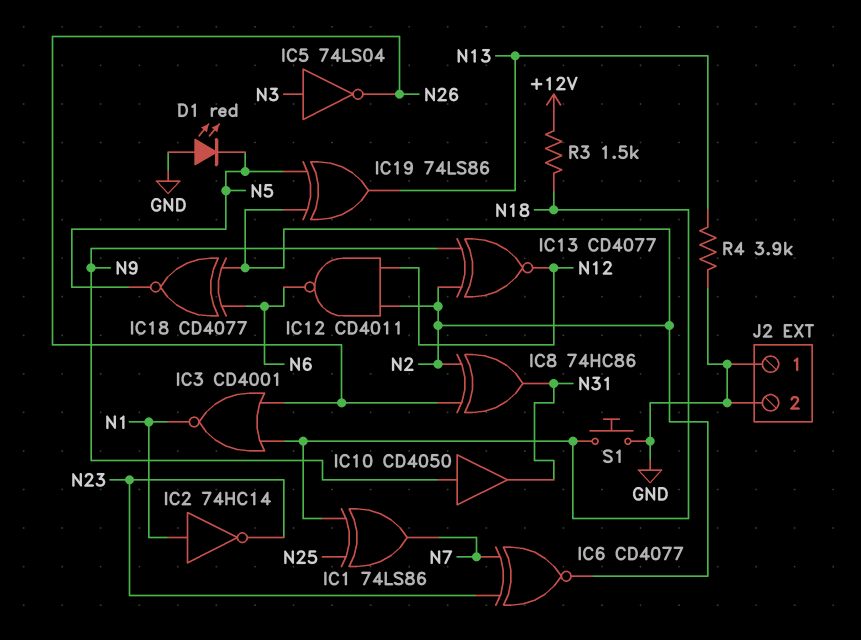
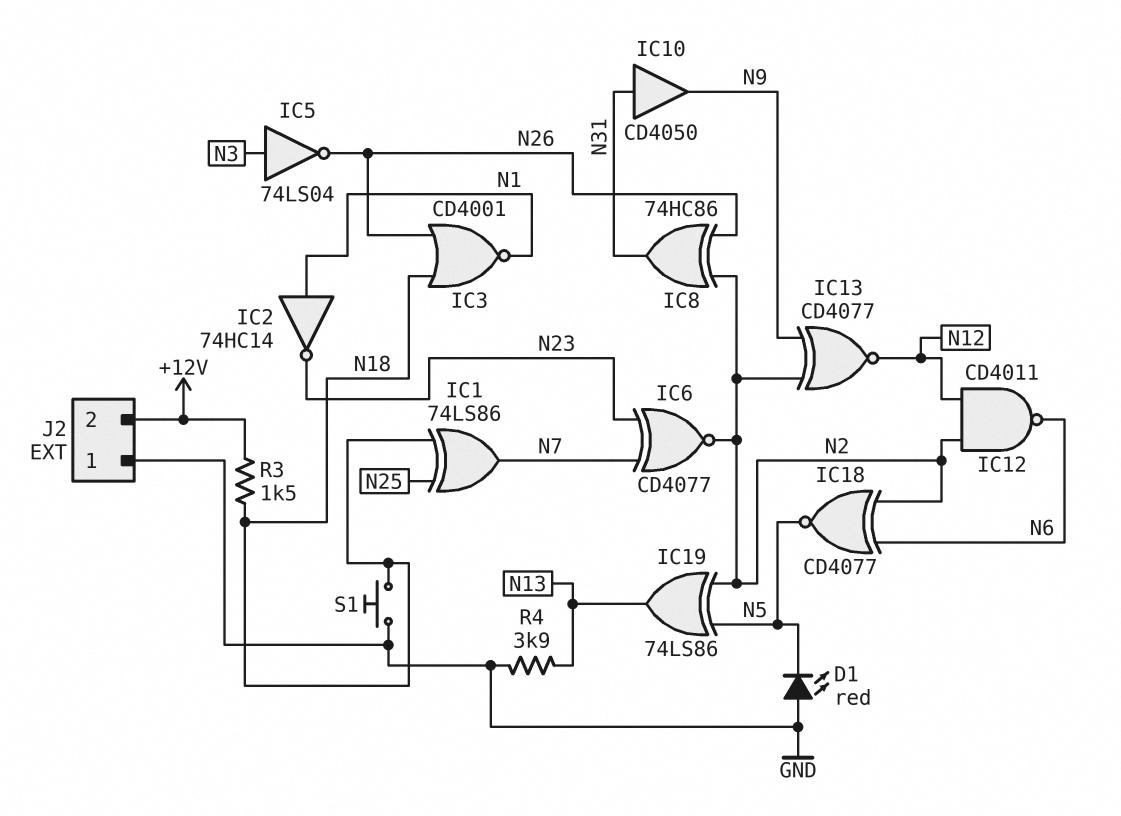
IC10: buffer CD4050 (in N9, out N31) -> buffer CD4050 (in N31, out N9)
J2 pin 2: GND -> +12V

